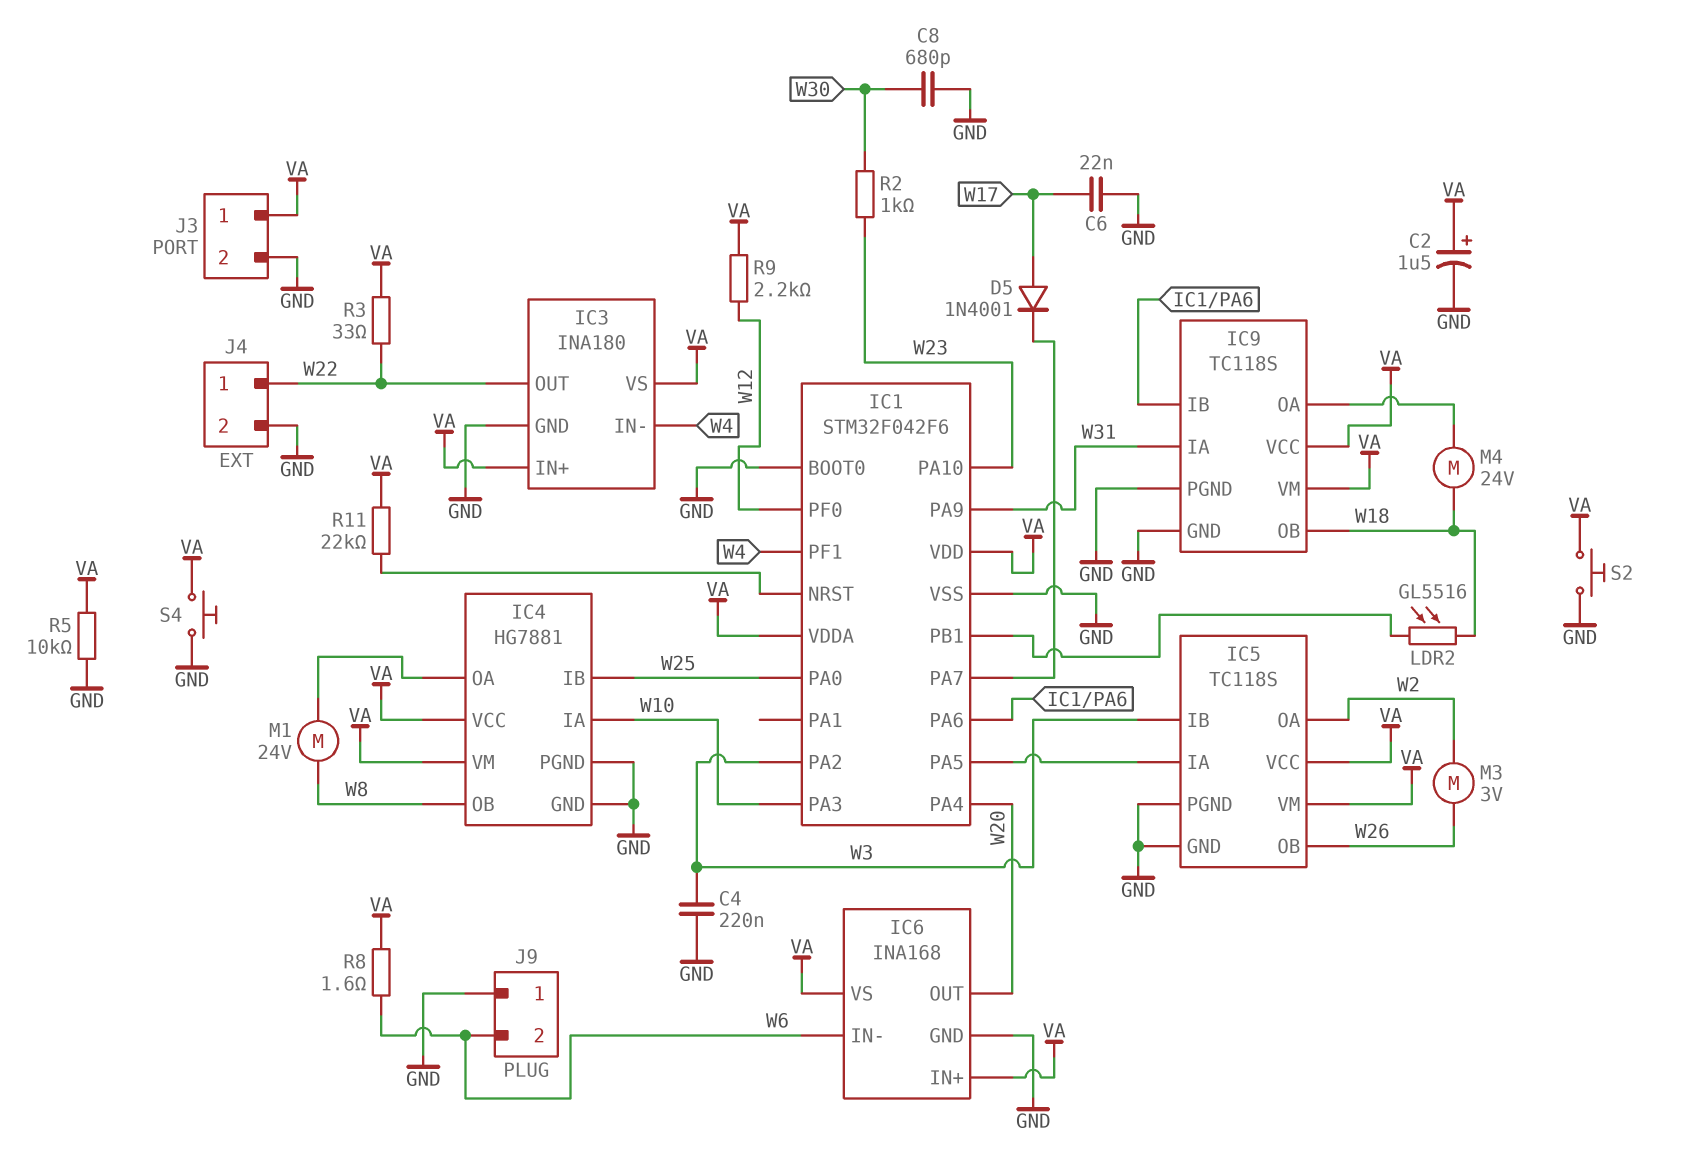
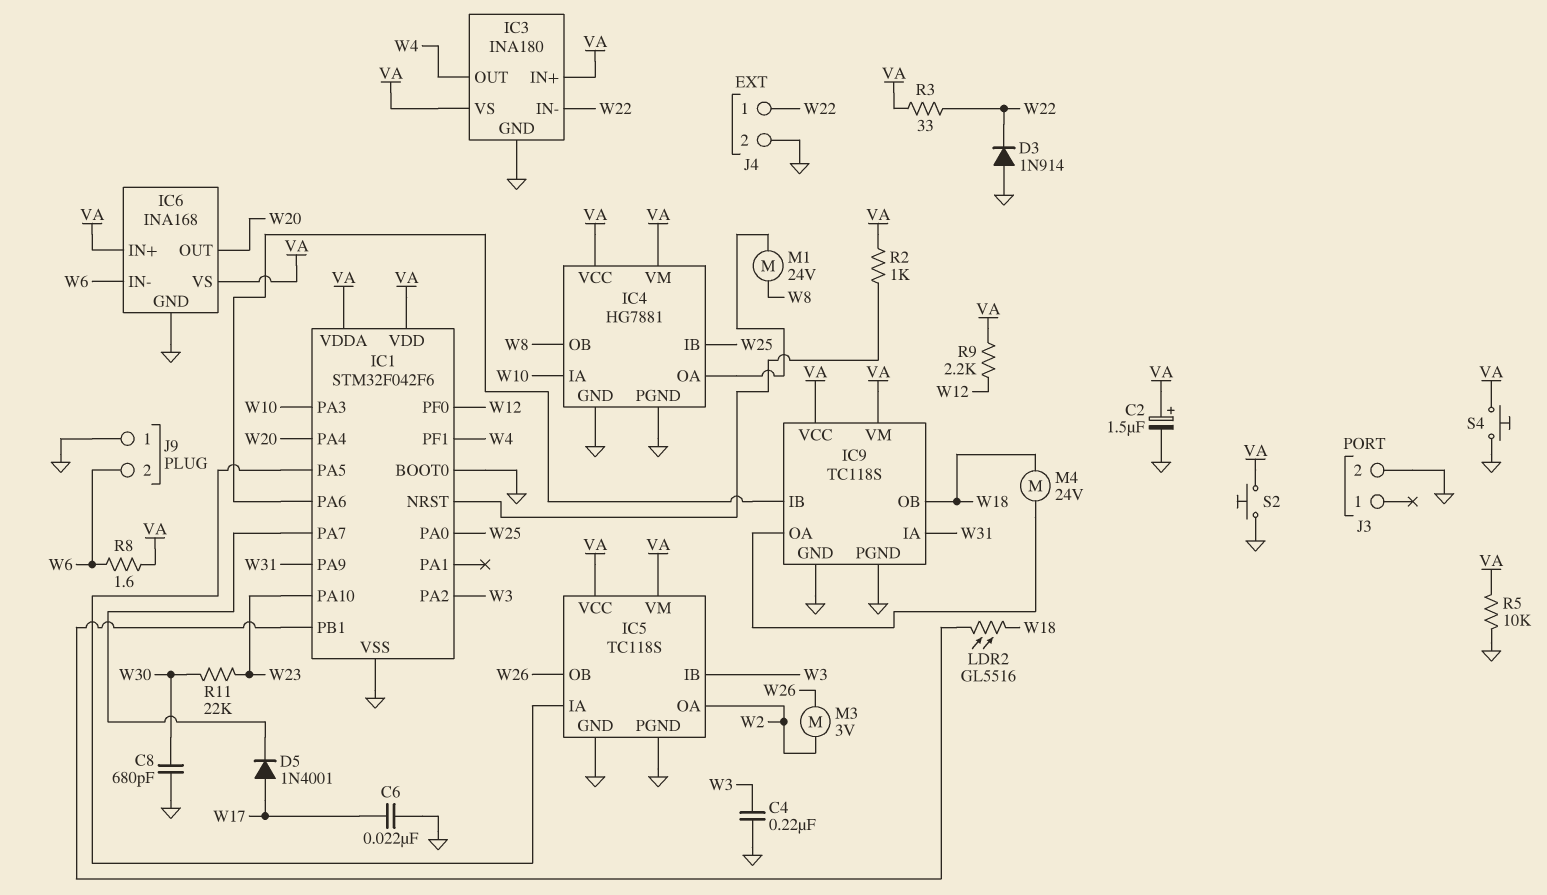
D3: none -> diode 1N914 (A GND, K W22)
IC3 pin IN-: W4 -> W22
IC3 pin OUT: W22 -> W4
J3 pin 1: VA -> none
R2: 1k (W23, W30) -> 1k (IC1/NRST, VA)
R11: 22k (IC1/NRST, VA) -> 22k (W23, W30)

